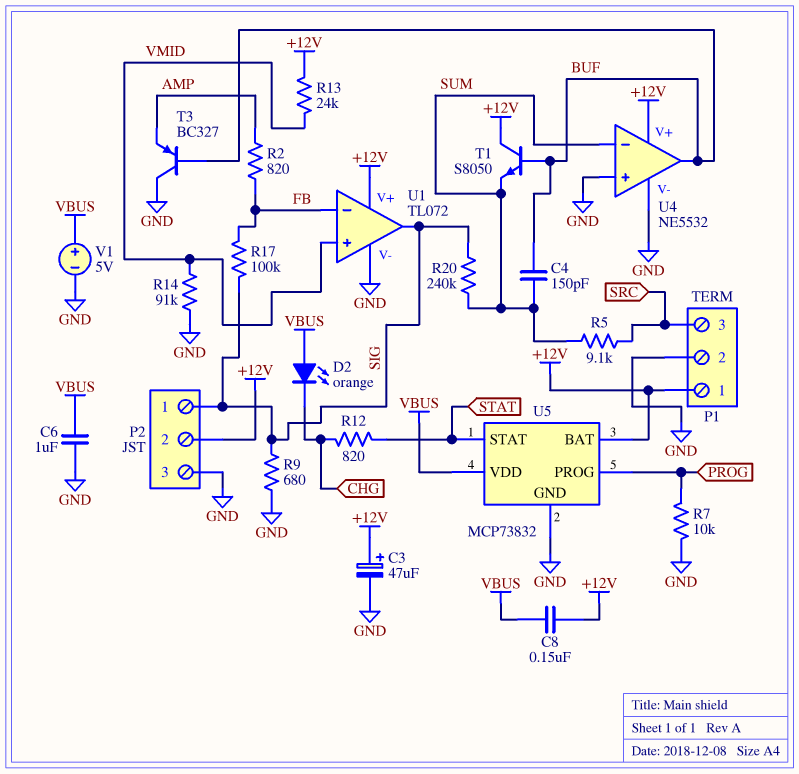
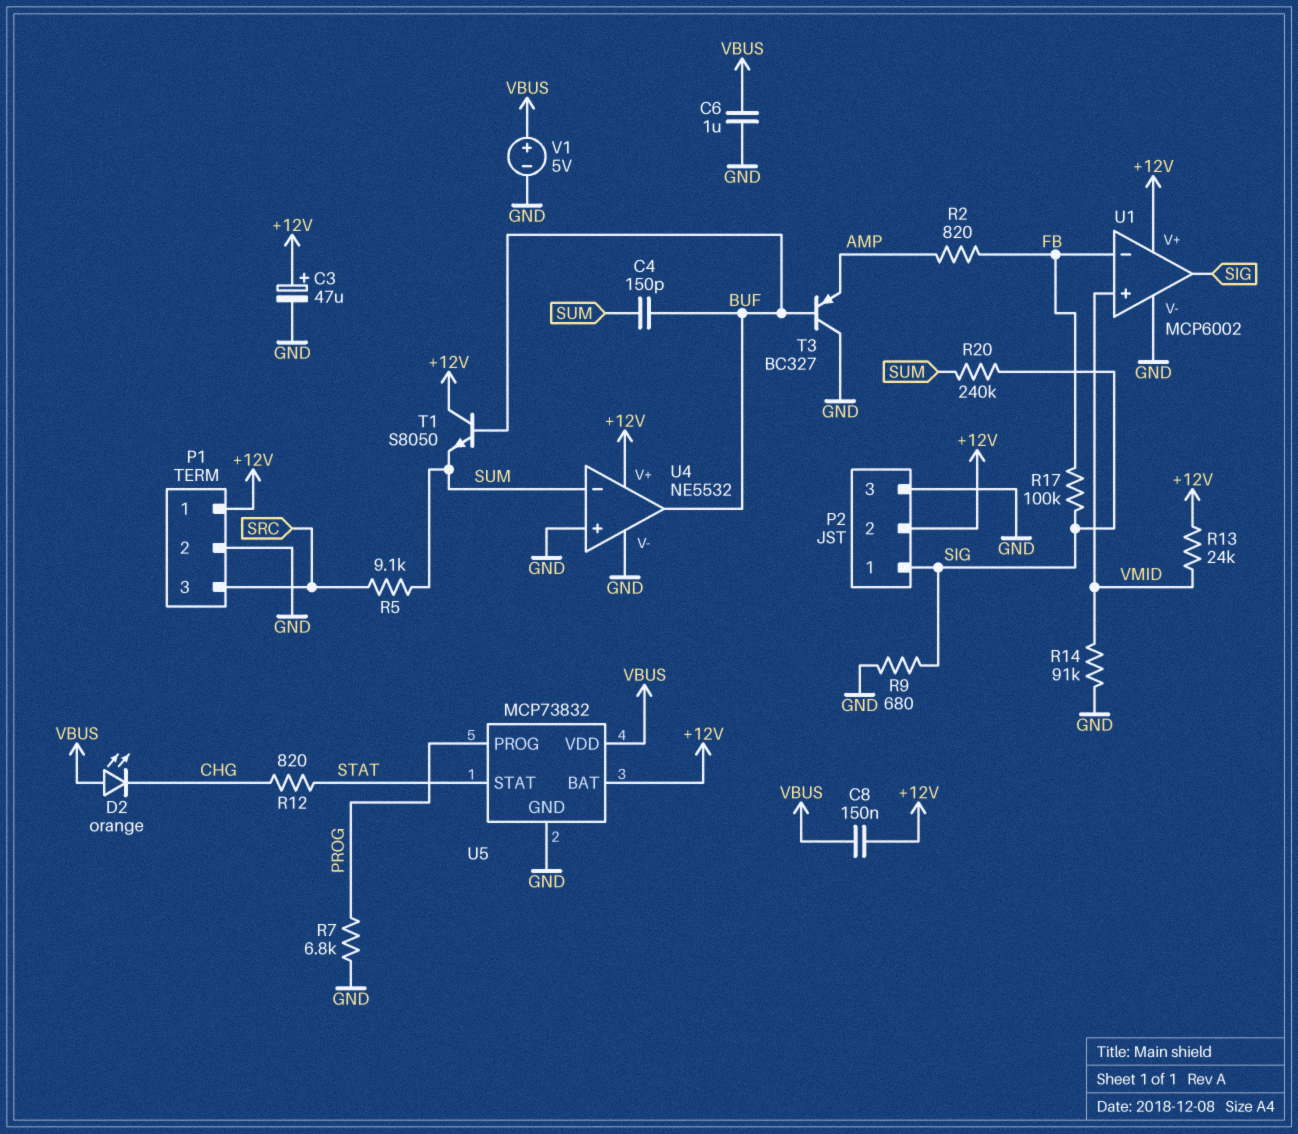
R7: 10k (GND, PROG) -> 6.8k (GND, PROG)
U1: TL072 -> MCP6002

